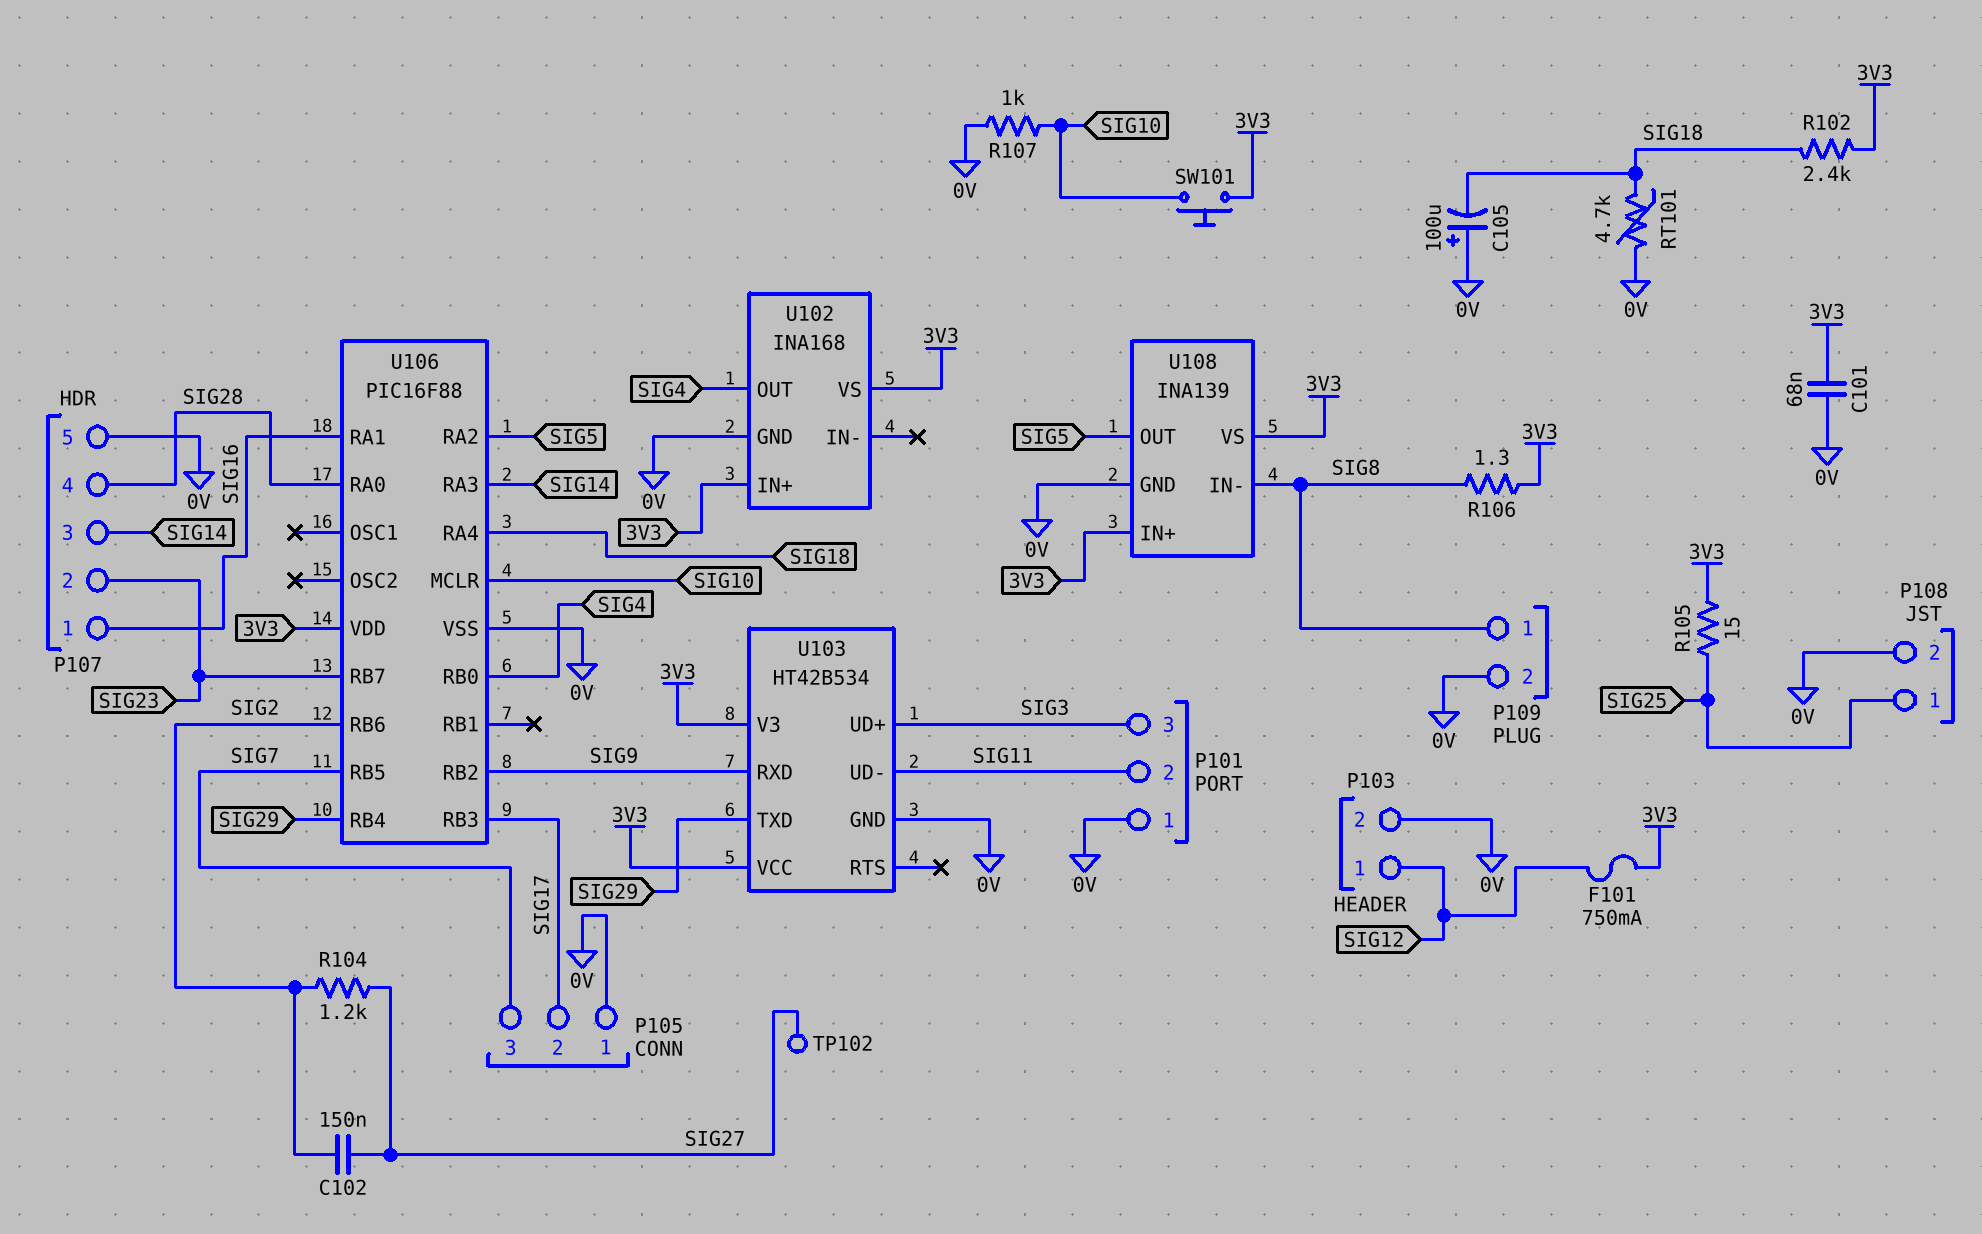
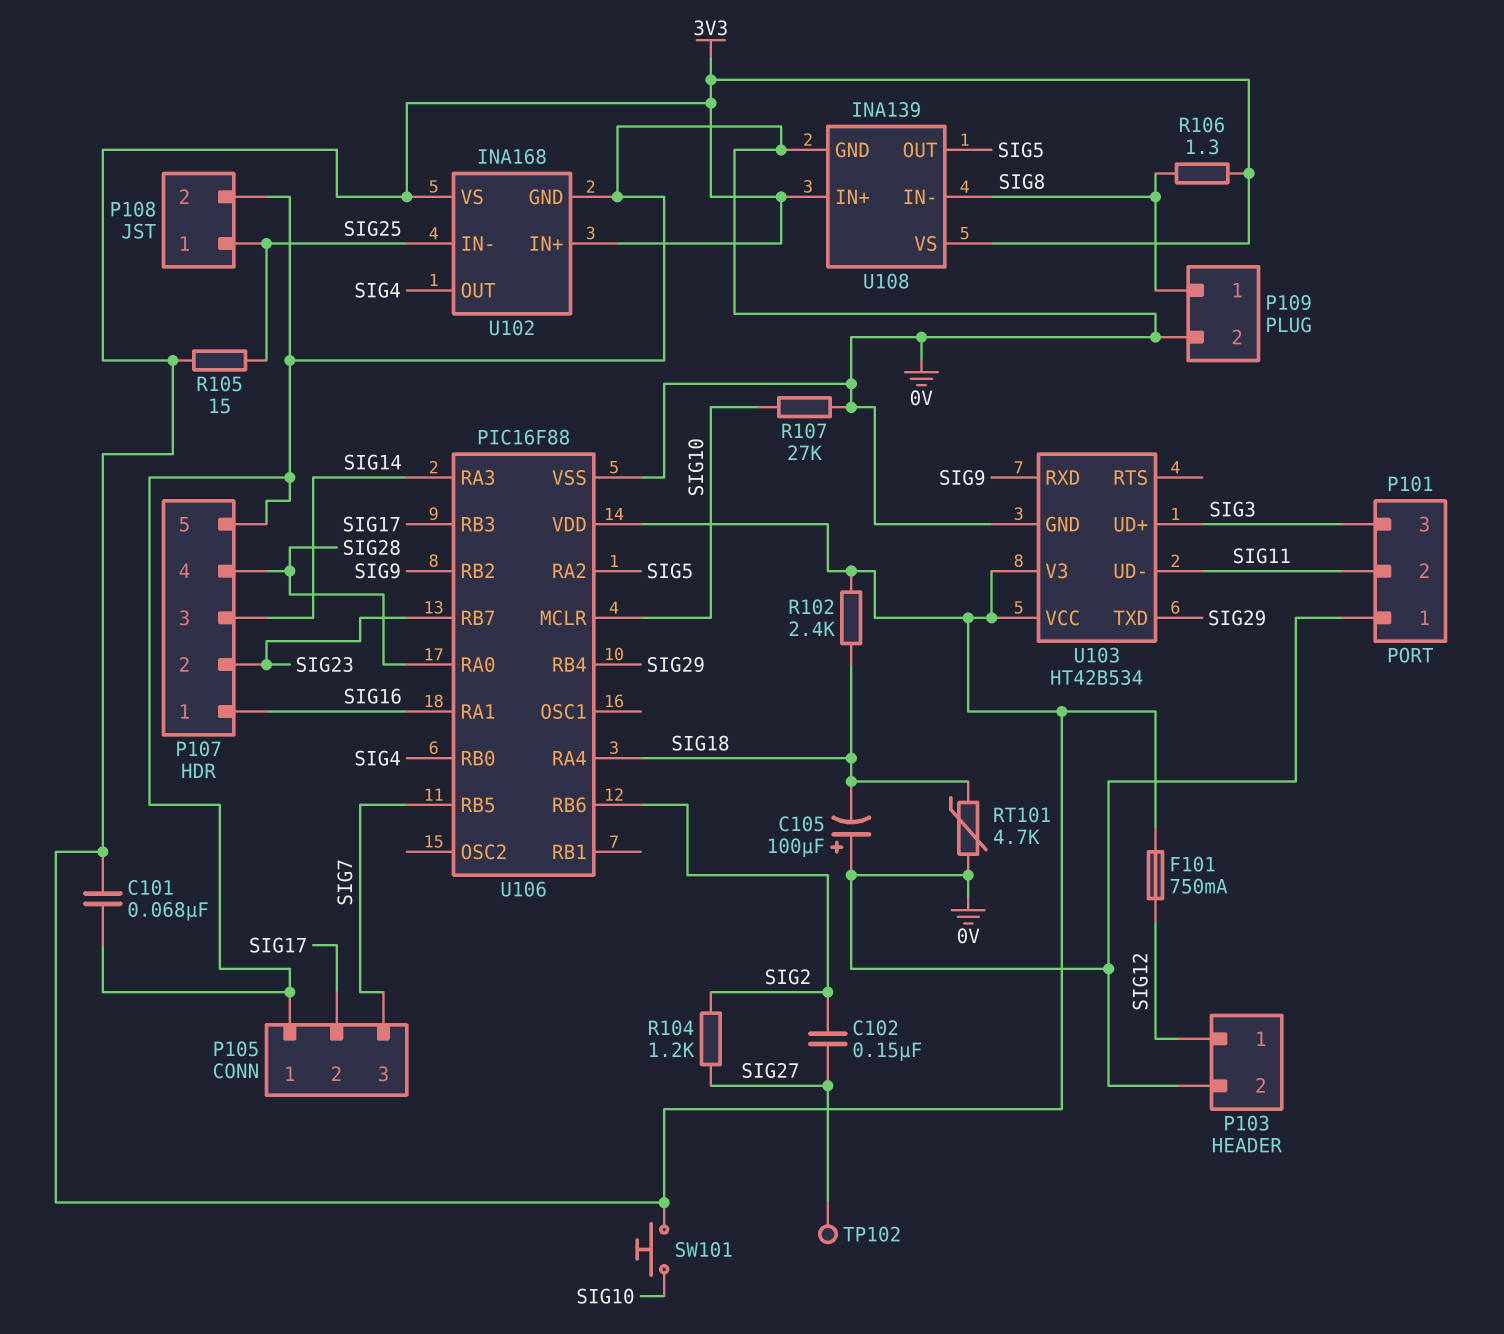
R107: 1k (0V, SIG10) -> 27k (0V, SIG10)
U102 pin IN-: none -> SIG25

